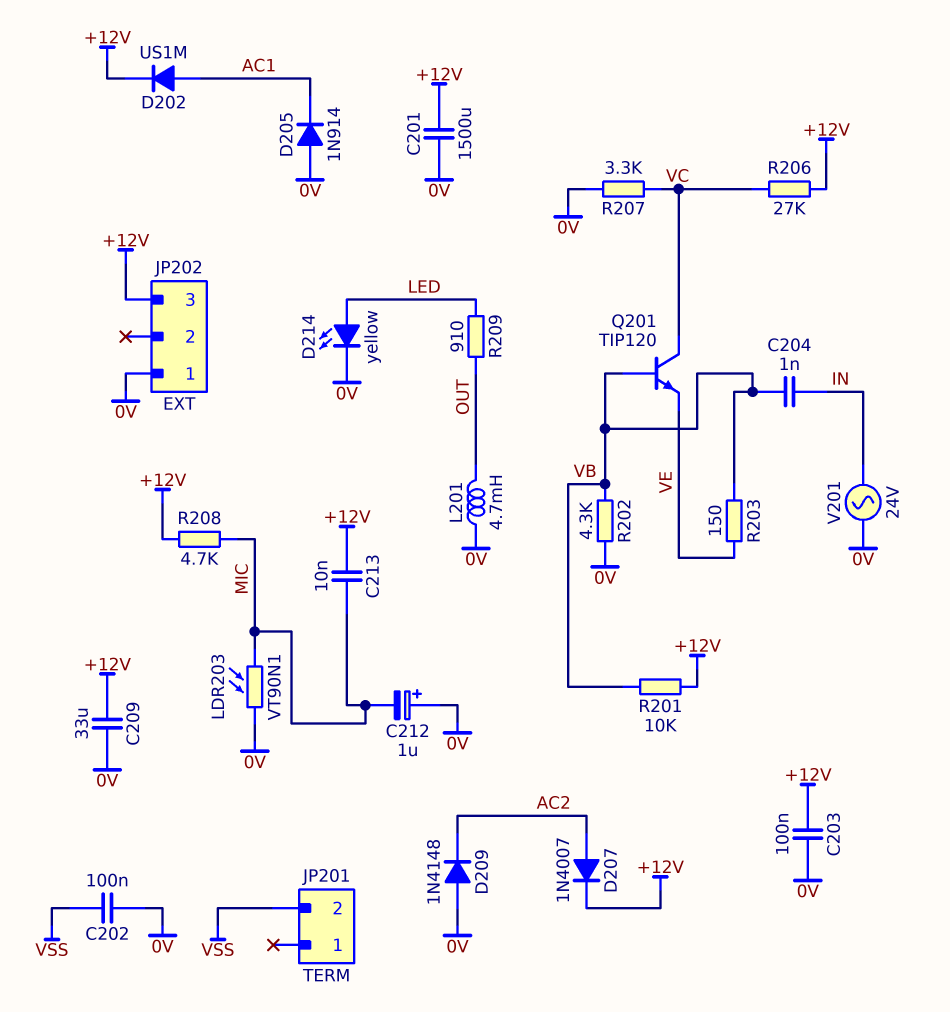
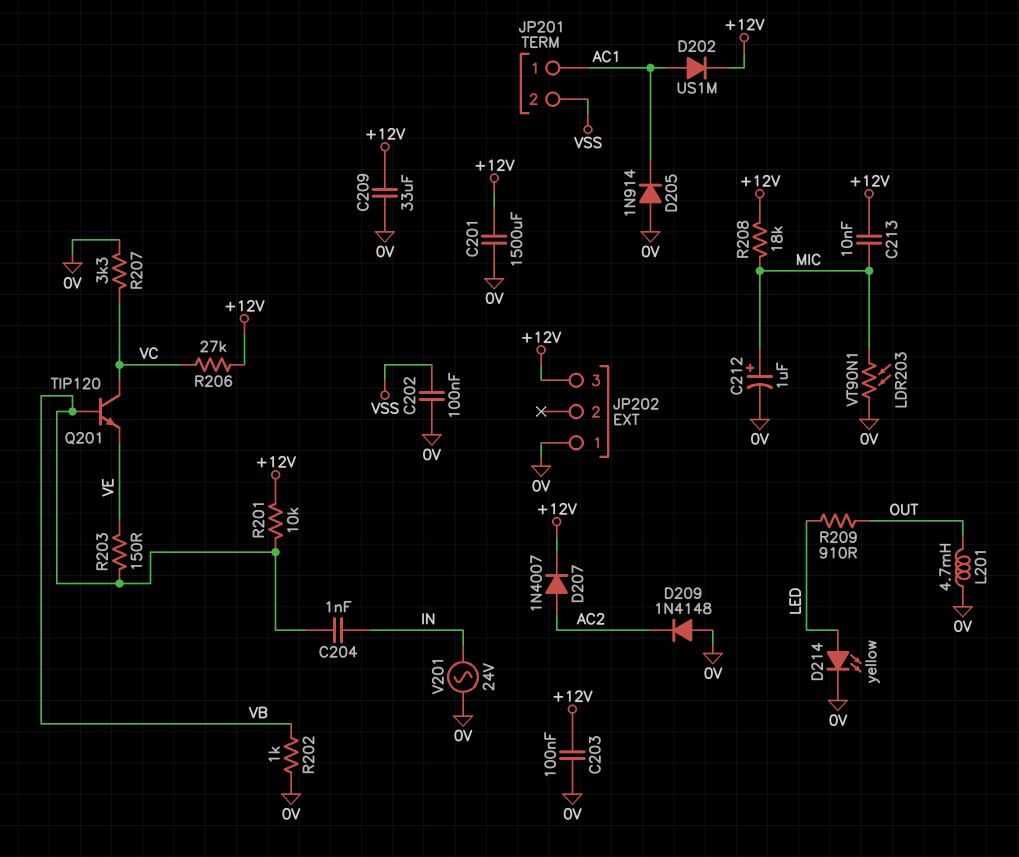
C212: 1uF (plus 0V, minus MIC) -> 1uF (plus MIC, minus 0V)
JP201 pin 1: none -> AC1
R202: 4.3k (0V, VB) -> 1k (0V, VB)
R208: 4.7k (+12V, MIC) -> 18k (+12V, MIC)

